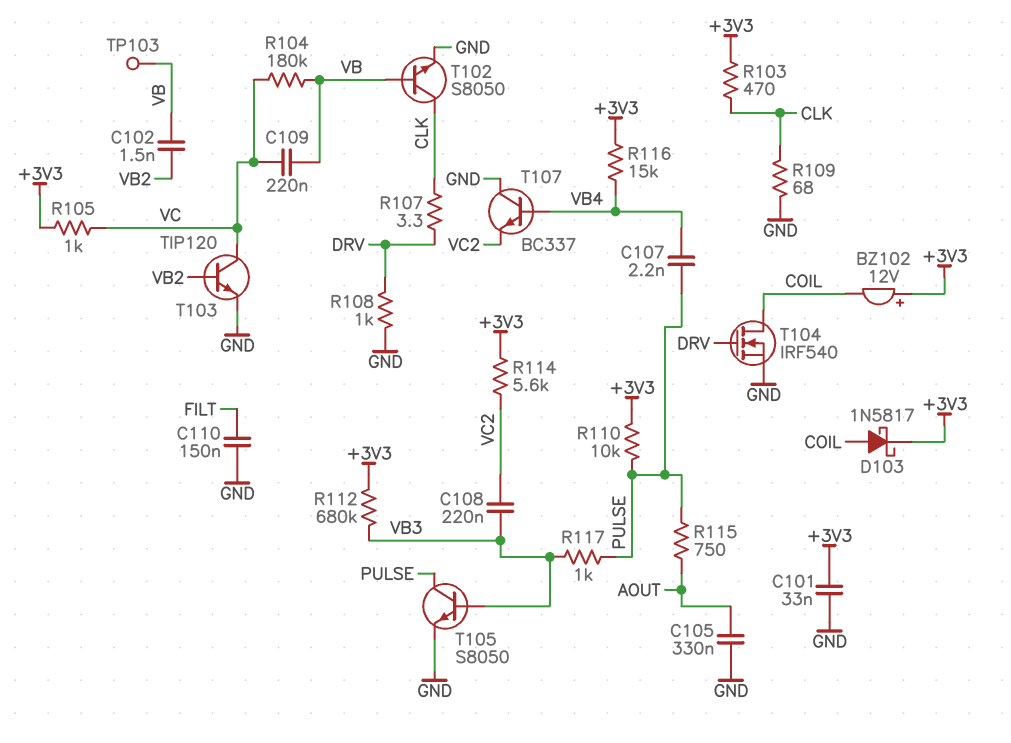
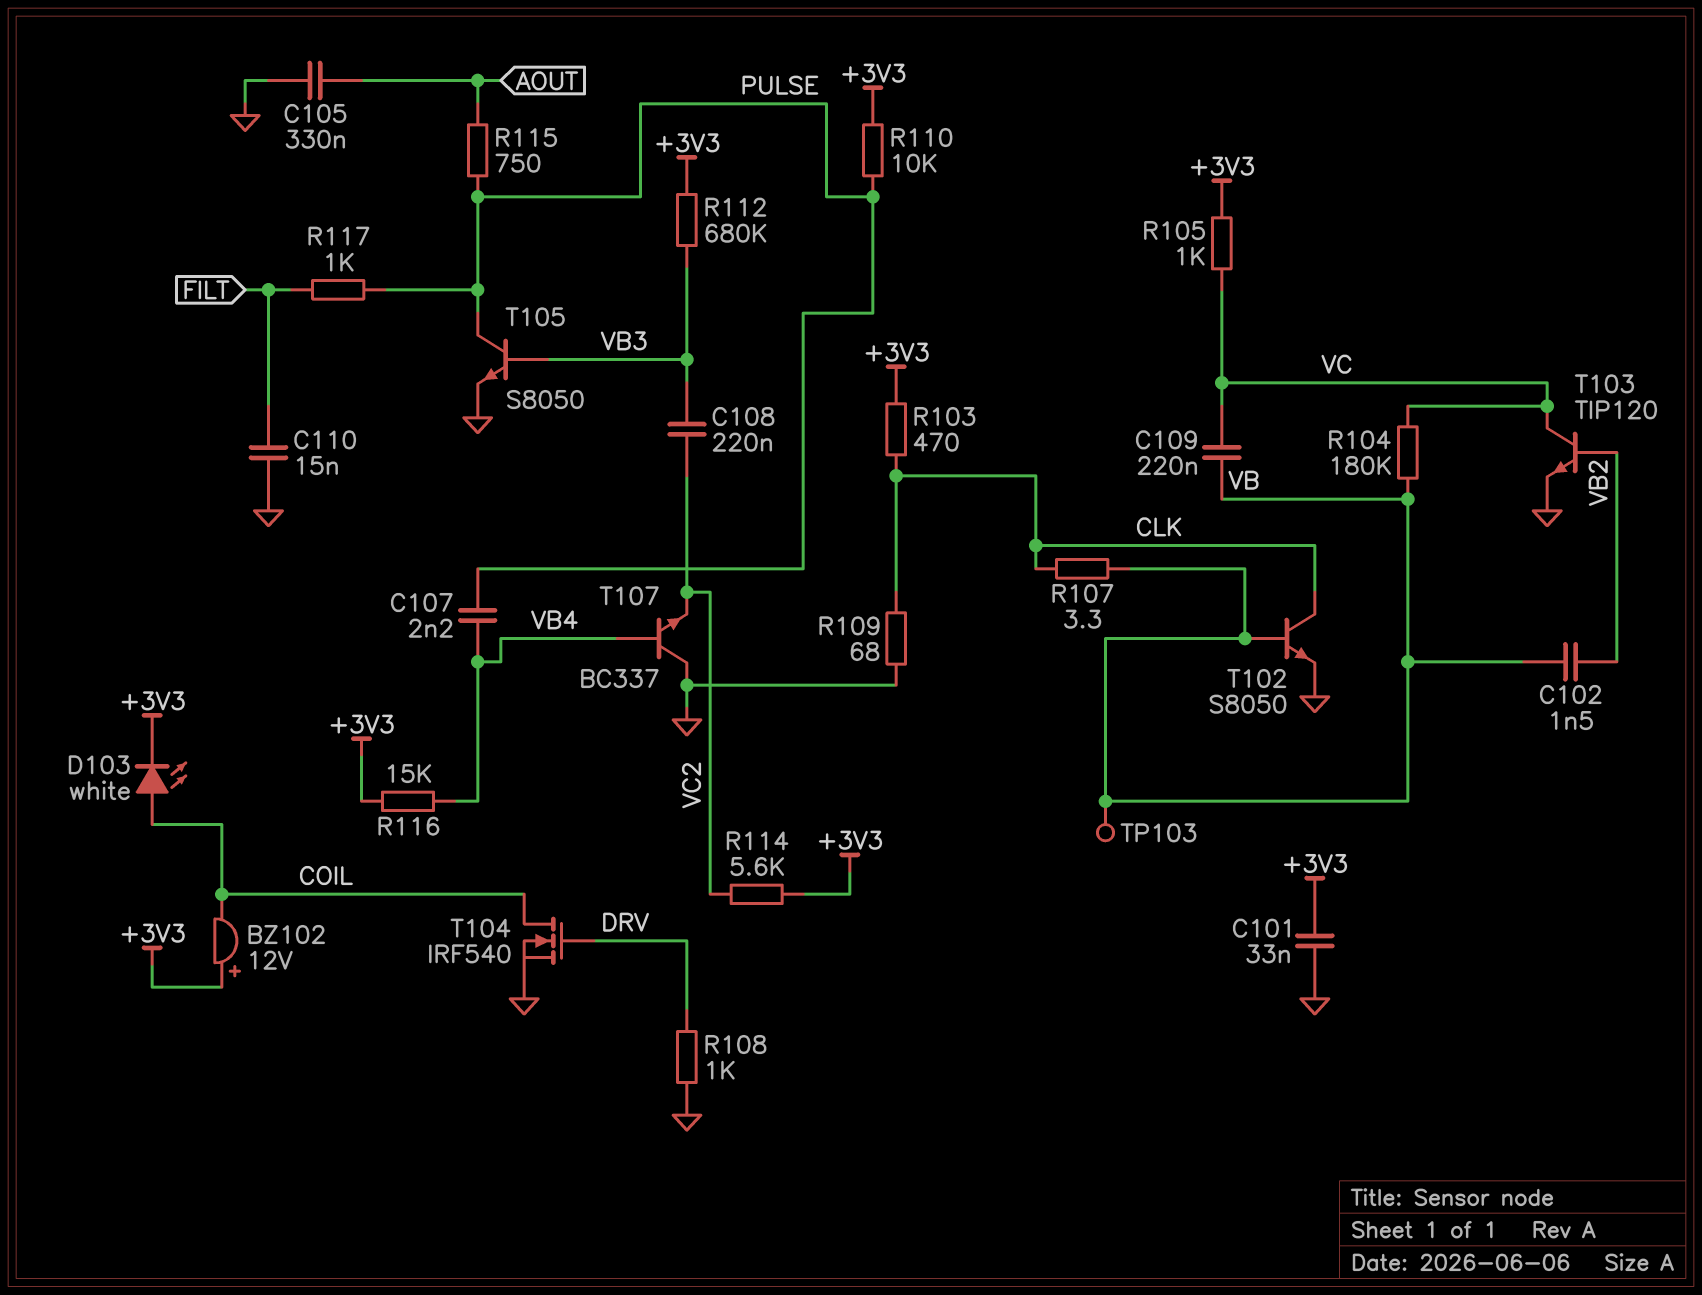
C110: 150nF (FILT, GND) -> 15nF (FILT, GND)
D103: schottky 1N5817 (A COIL, K +3V3) -> LED white (A COIL, K +3V3)
R107: 3.3 (CLK, DRV) -> 3.3 (CLK, VB)
R117: 1k (PULSE, VB3) -> 1k (FILT, PULSE)

